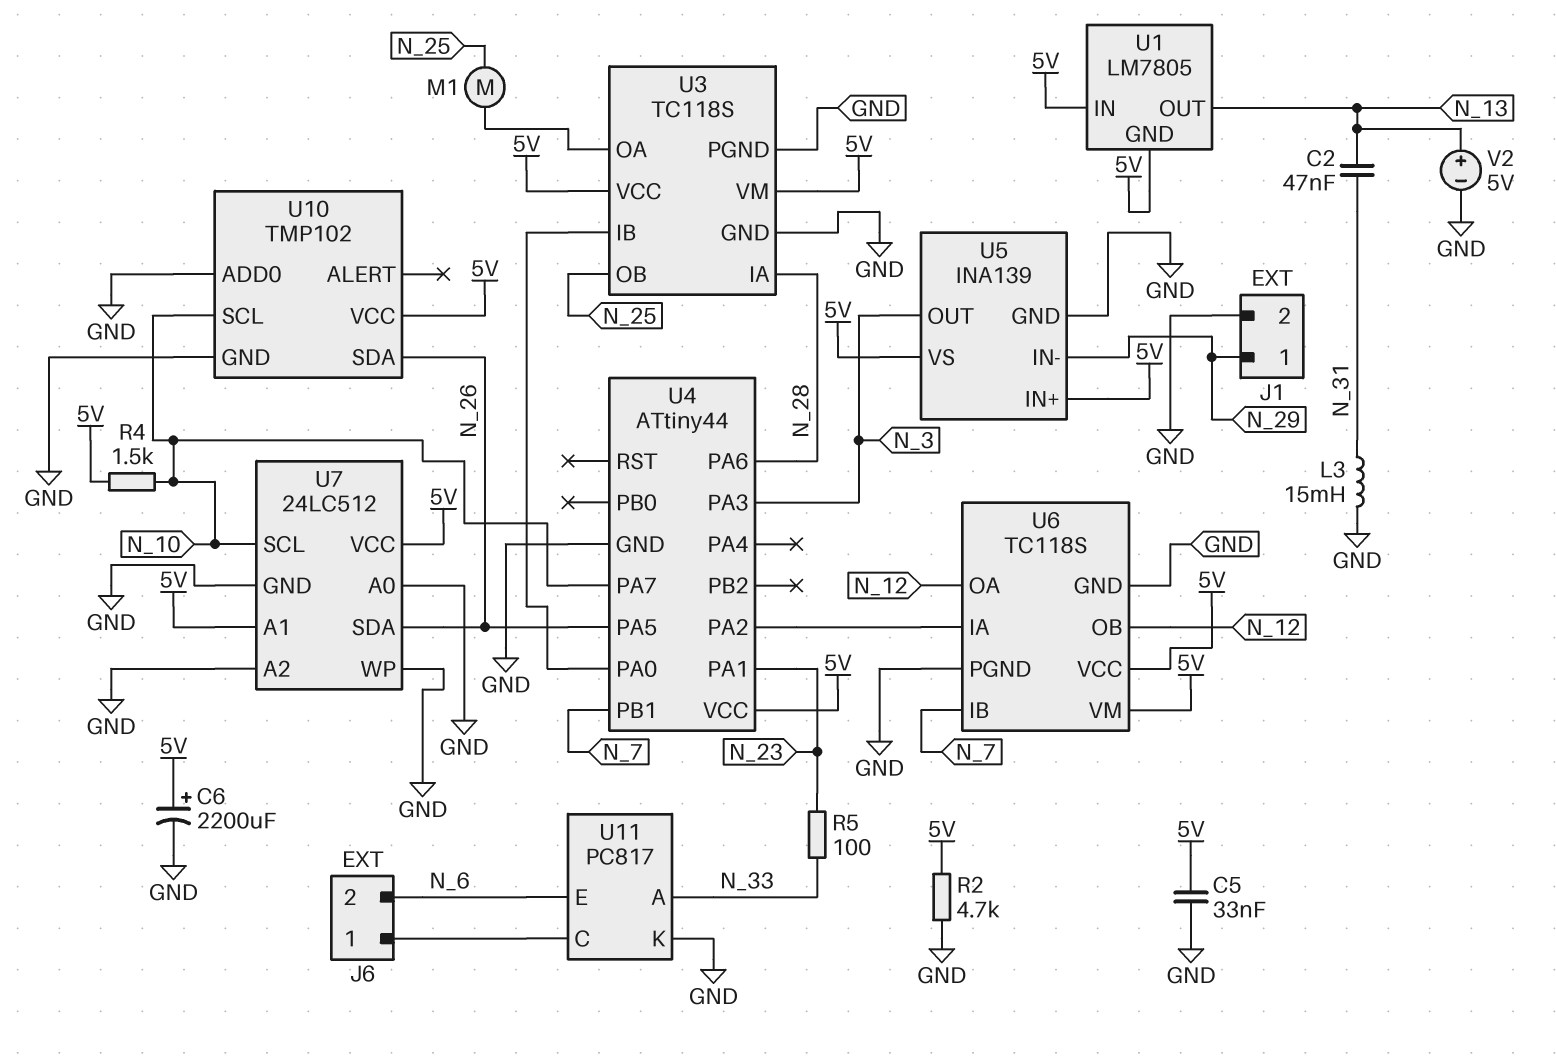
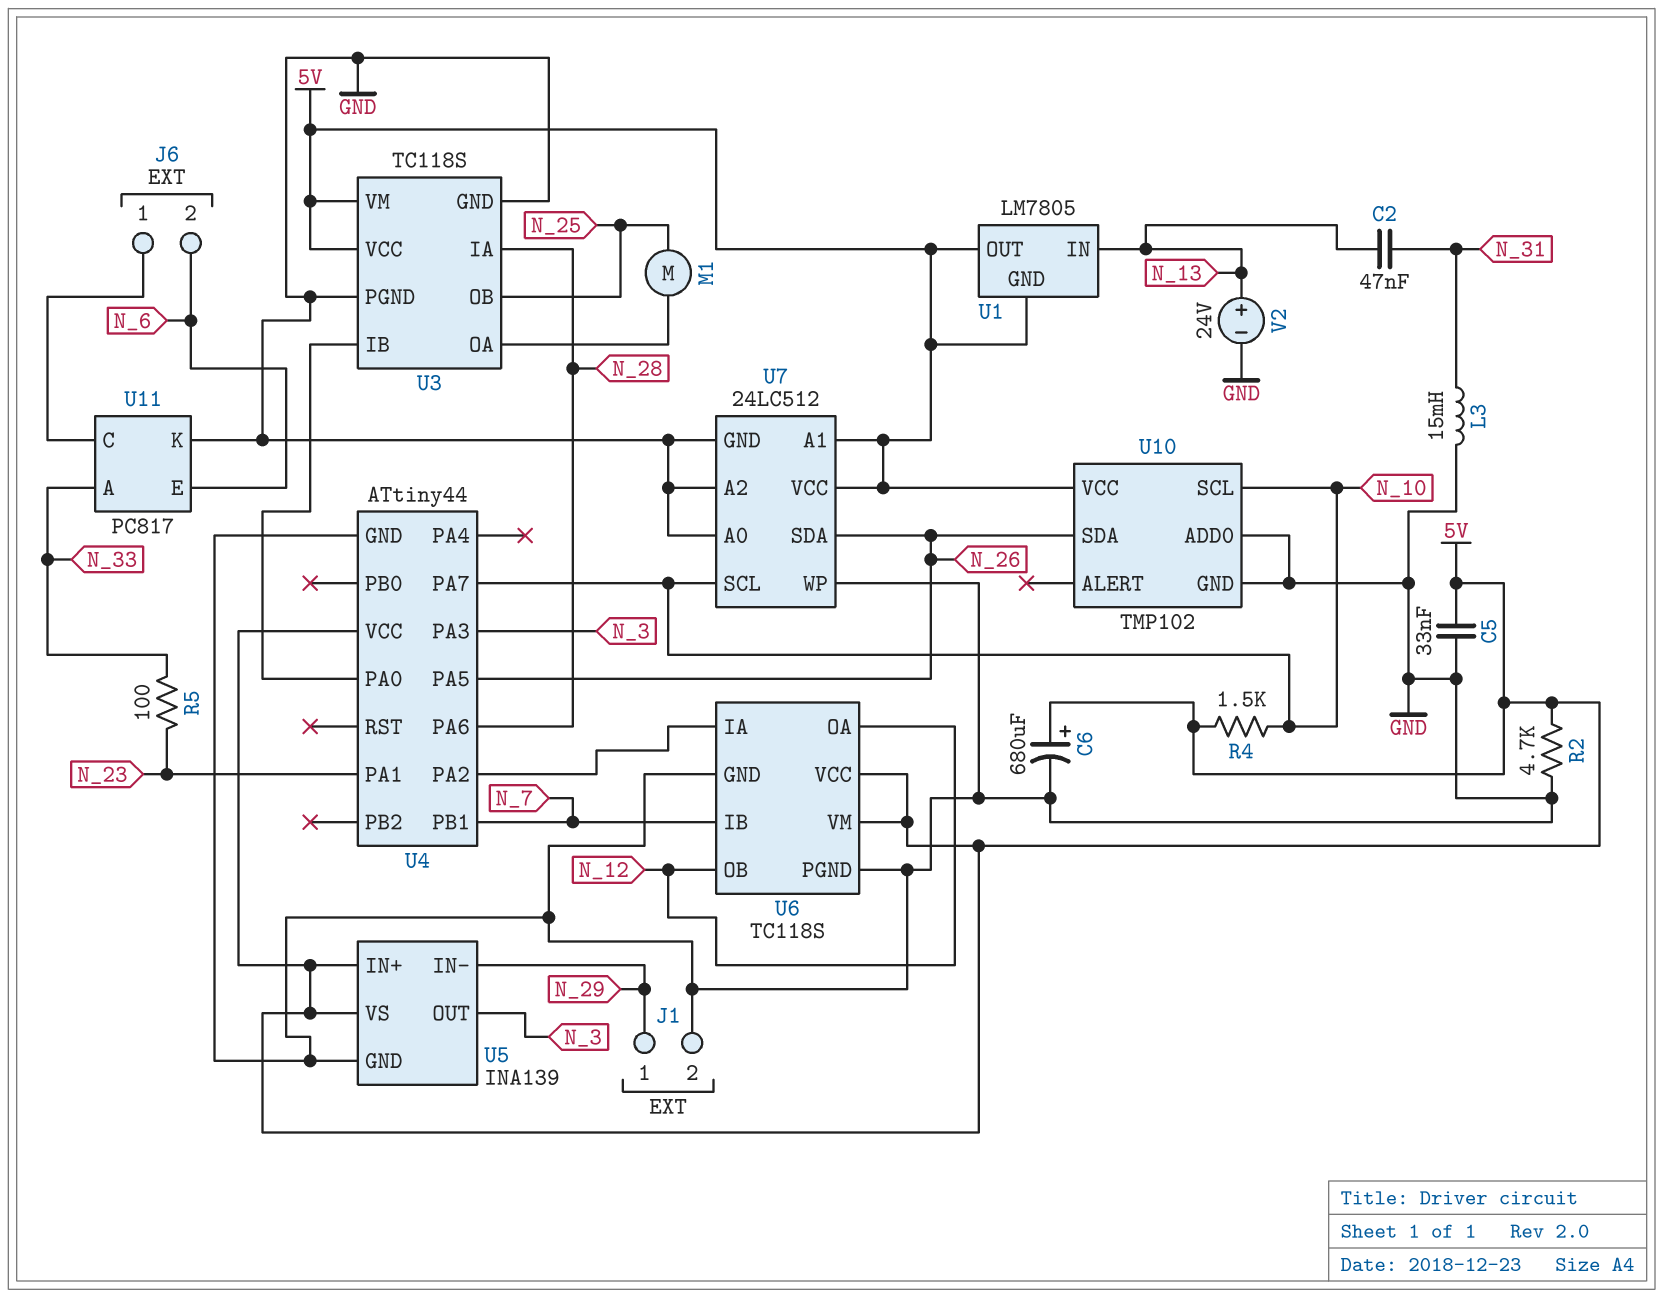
C6: 2200uF (plus 5V, minus GND) -> 680uF (plus 5V, minus GND)
U1 pin IN: 5V -> N_13
U1 pin OUT: N_13 -> 5V
V2: 5V (plus N_13, minus GND) -> 24V (plus N_13, minus GND)

